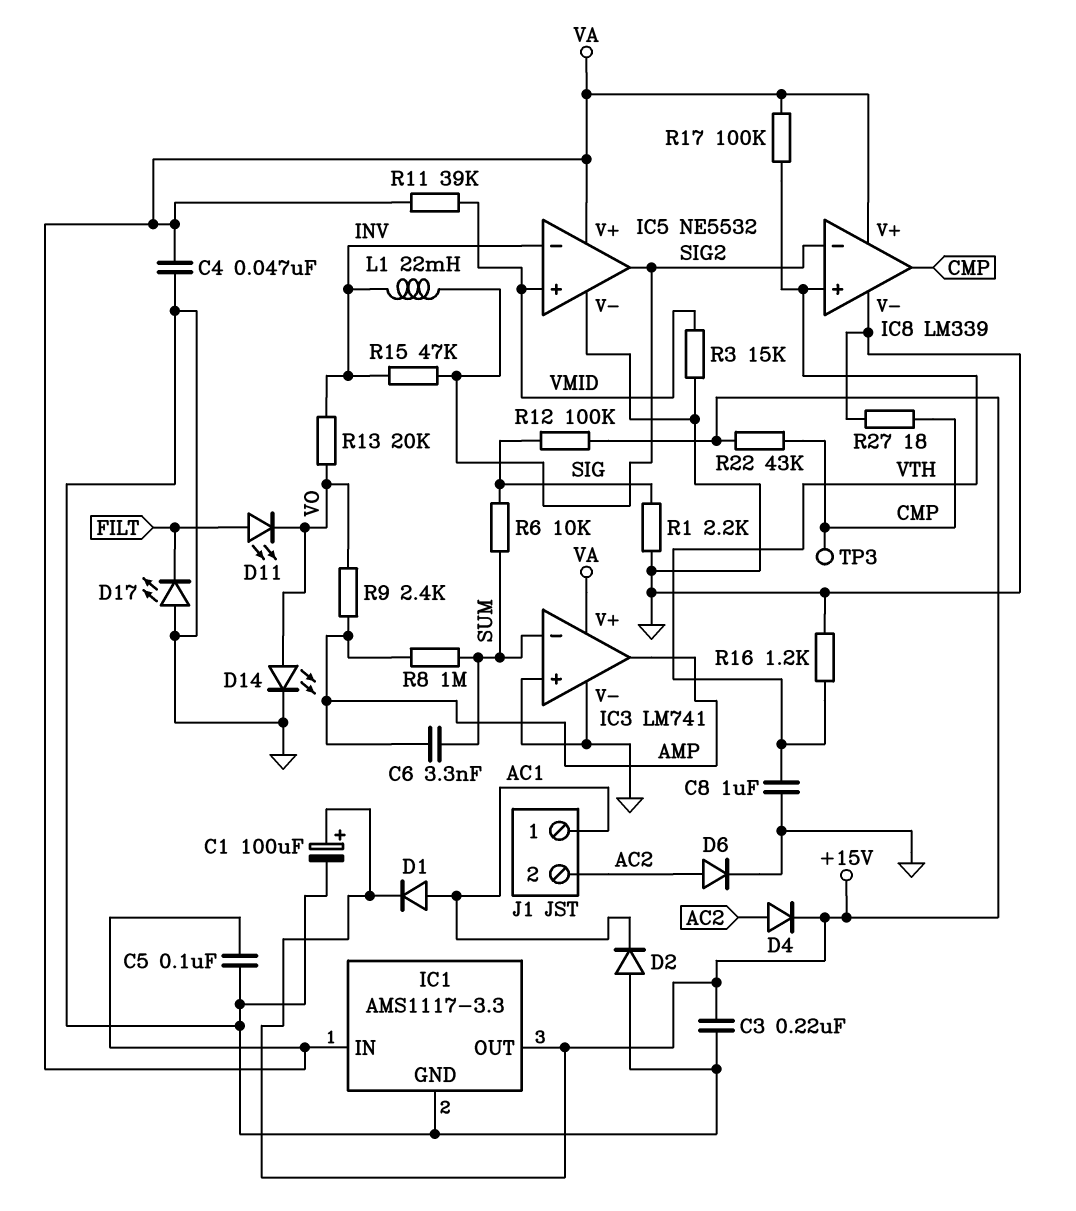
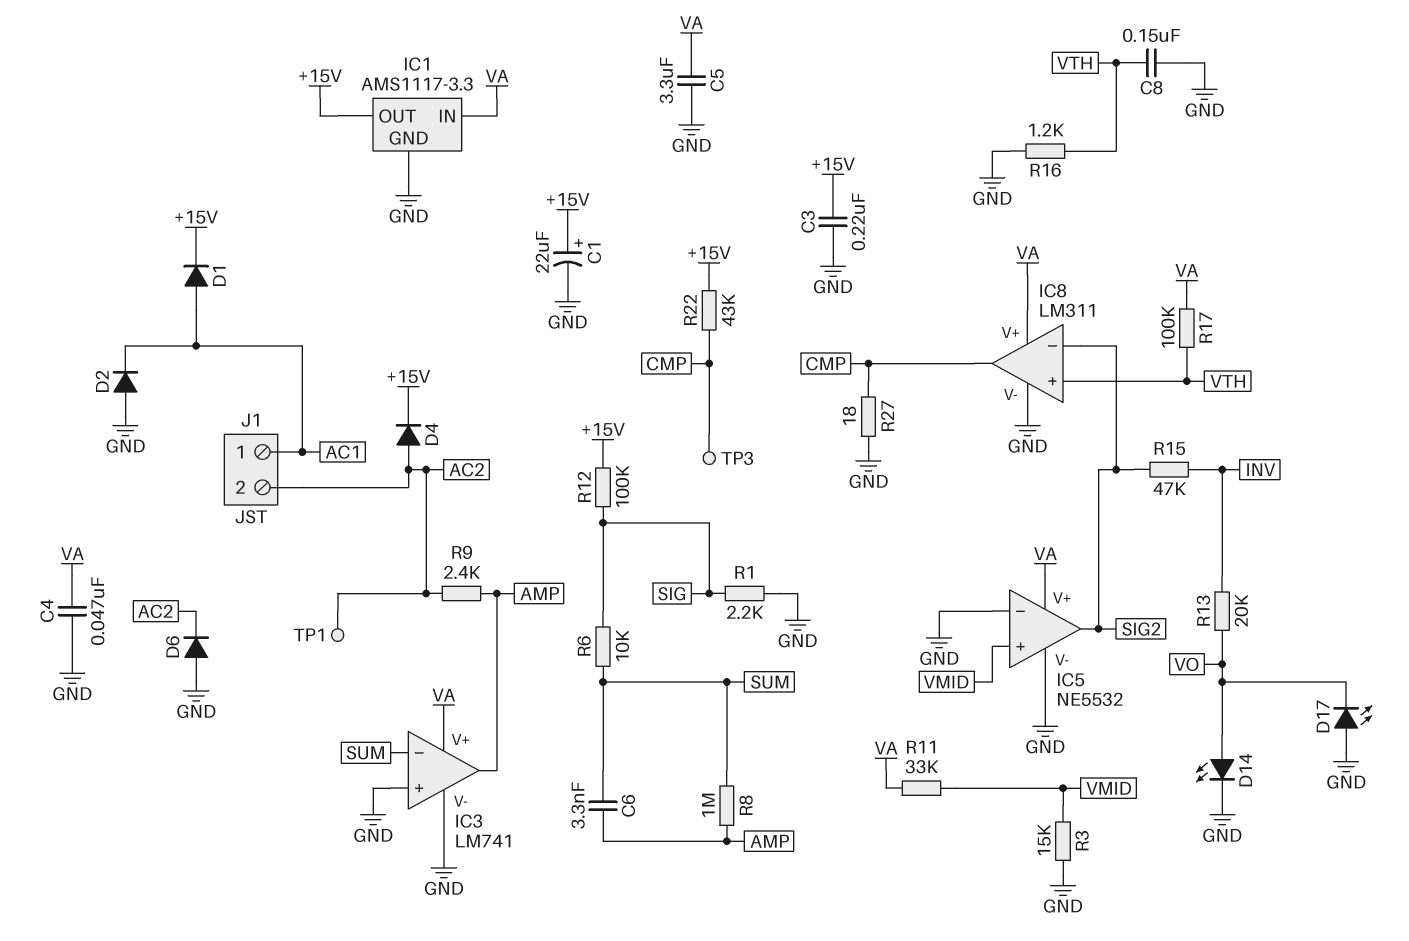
C1: 100uF (plus +15V, minus GND) -> 22uF (plus +15V, minus GND)
C5: 100nF (GND, VA) -> 3.3uF (GND, VA)
C8: 1uF (GND, VTH) -> 150nF (GND, VTH)
D6: diode (A AC2, K GND) -> diode (A GND, K AC2)
D11: LED (A FILT, K VO) -> none
D17: LED (A GND, K FILT) -> LED (A GND, K VO)
IC5 pin in-: INV -> GND
IC8: LM339 -> LM311
L1: 22mH (INV, SIG2) -> none
R9: 2.4k (AMP, VO) -> 2.4k (AC2, AMP)
R11: 39k (VA, VMID) -> 33k (VA, VMID)
TP1: none -> test point (AC2)

